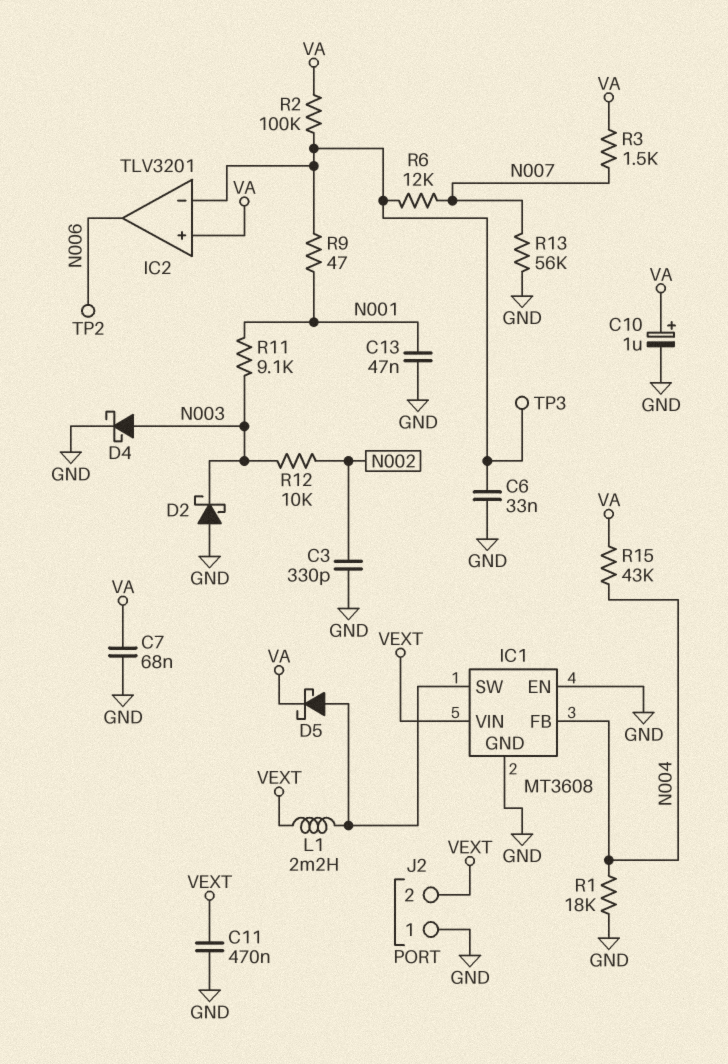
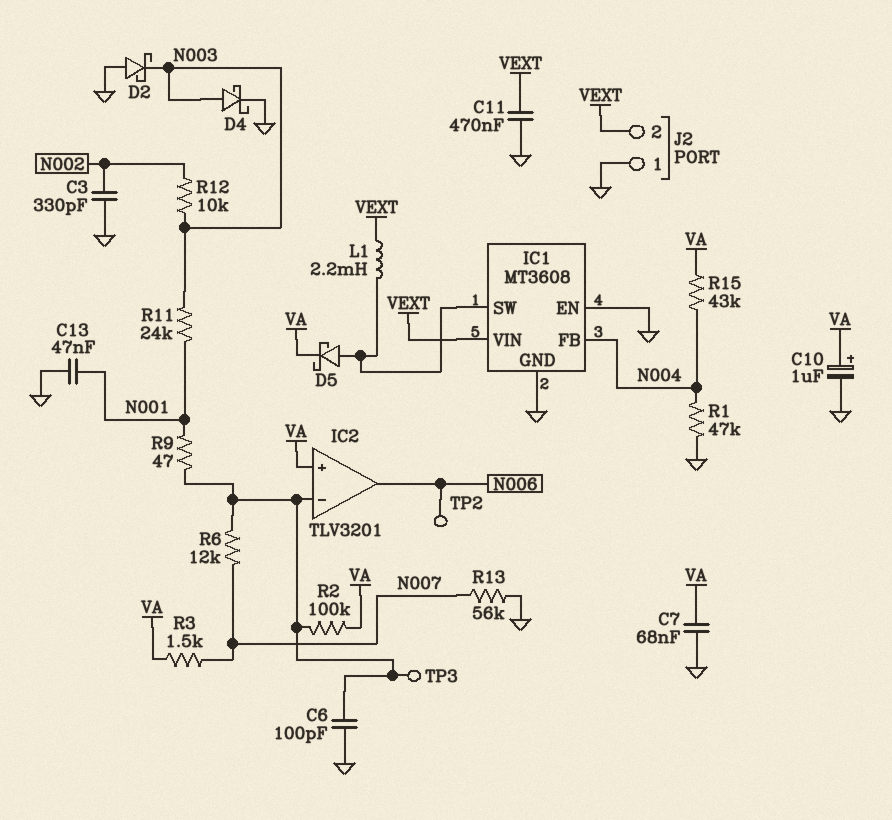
C6: 33nF (GND, IC2/in-) -> 100pF (GND, IC2/in-)
R1: 18k (GND, N004) -> 47k (GND, N004)
R11: 9.1k (N001, N003) -> 24k (N001, N003)

